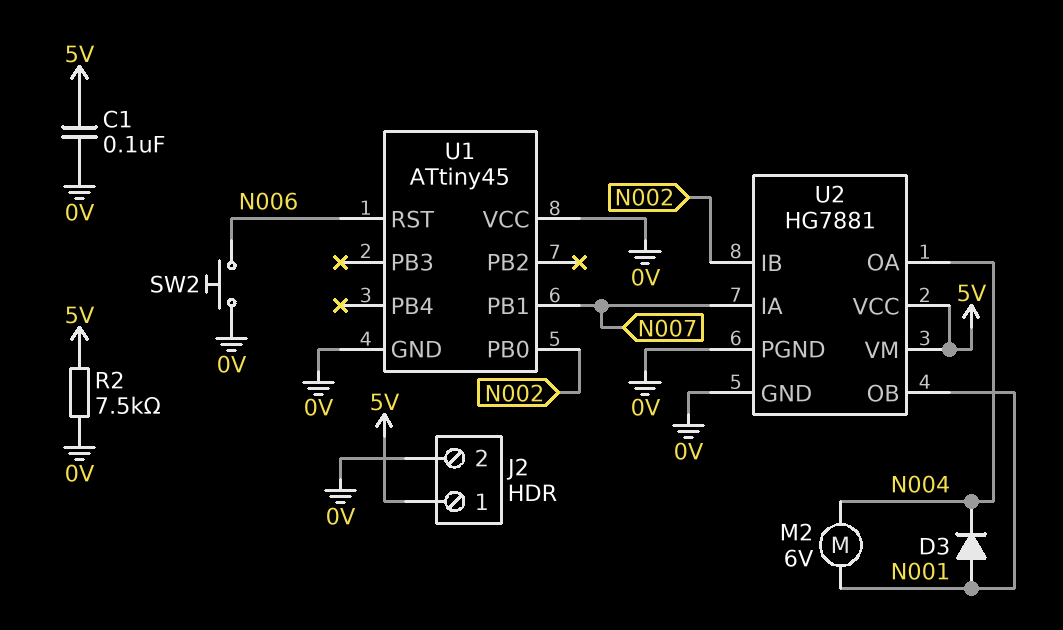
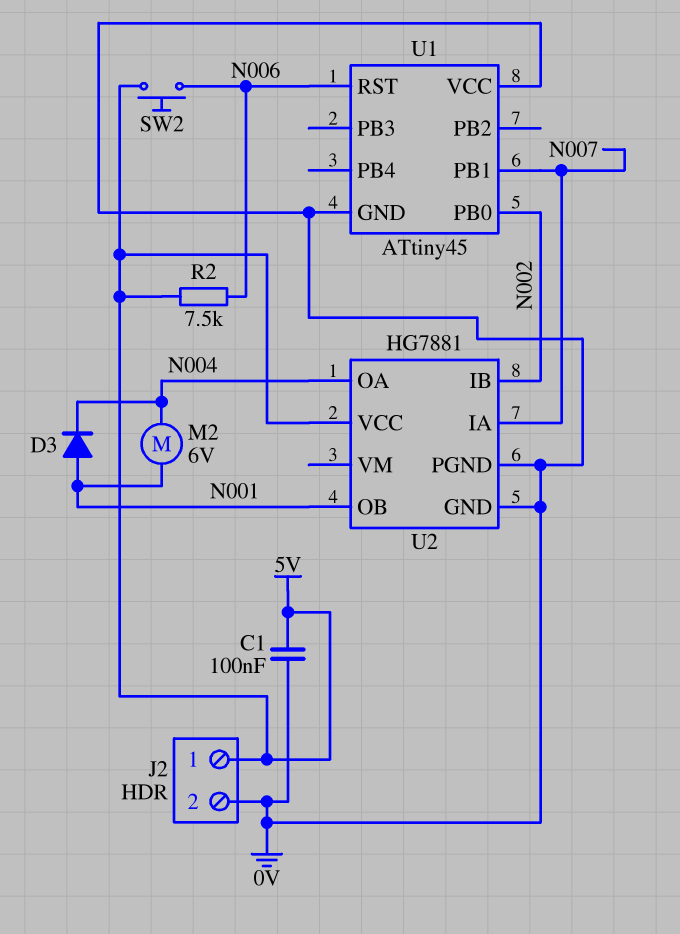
R2: 7.5k (0V, 5V) -> 7.5k (5V, N006)
SW2: button (0V, N006) -> button (5V, N006)
U2 pin VM: 5V -> none

